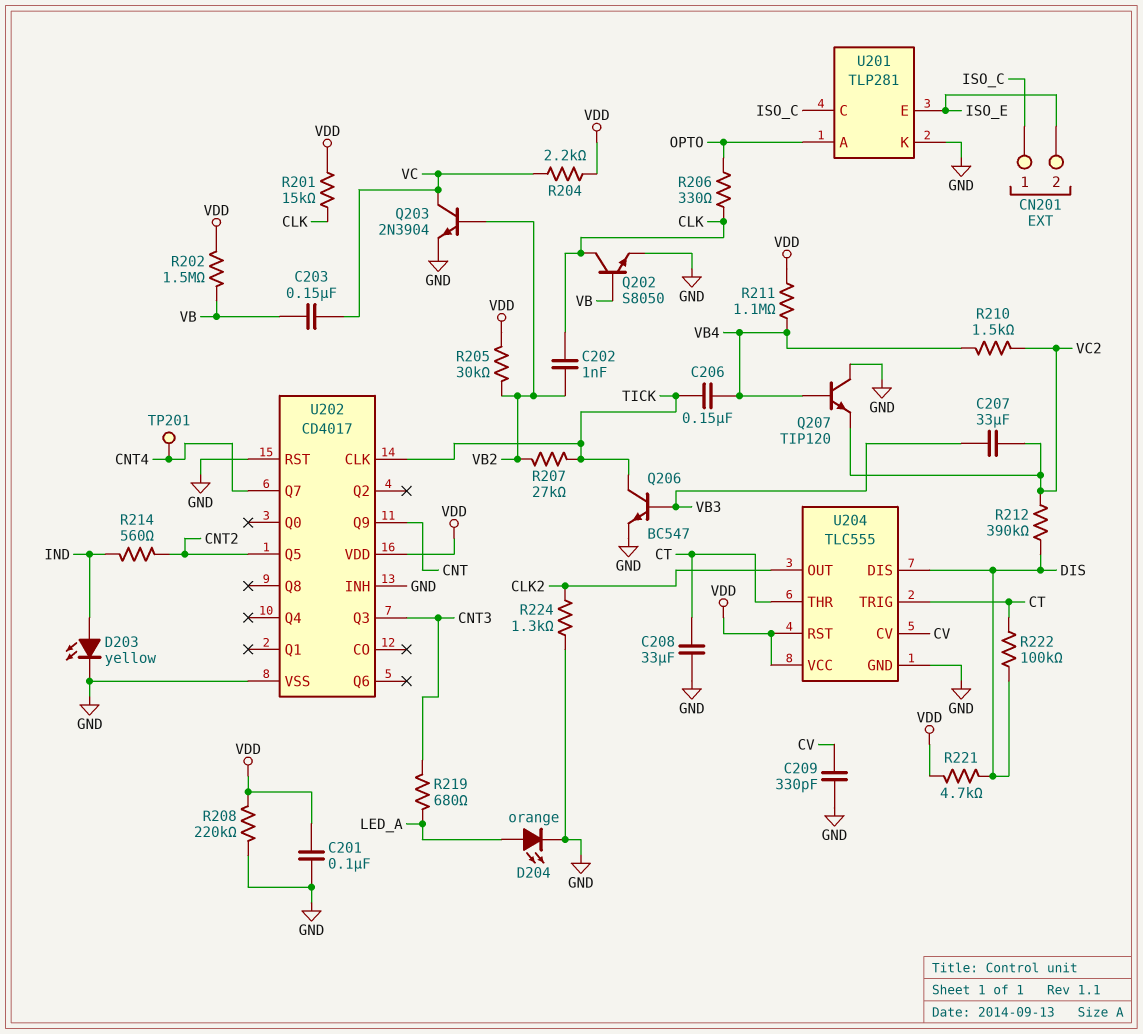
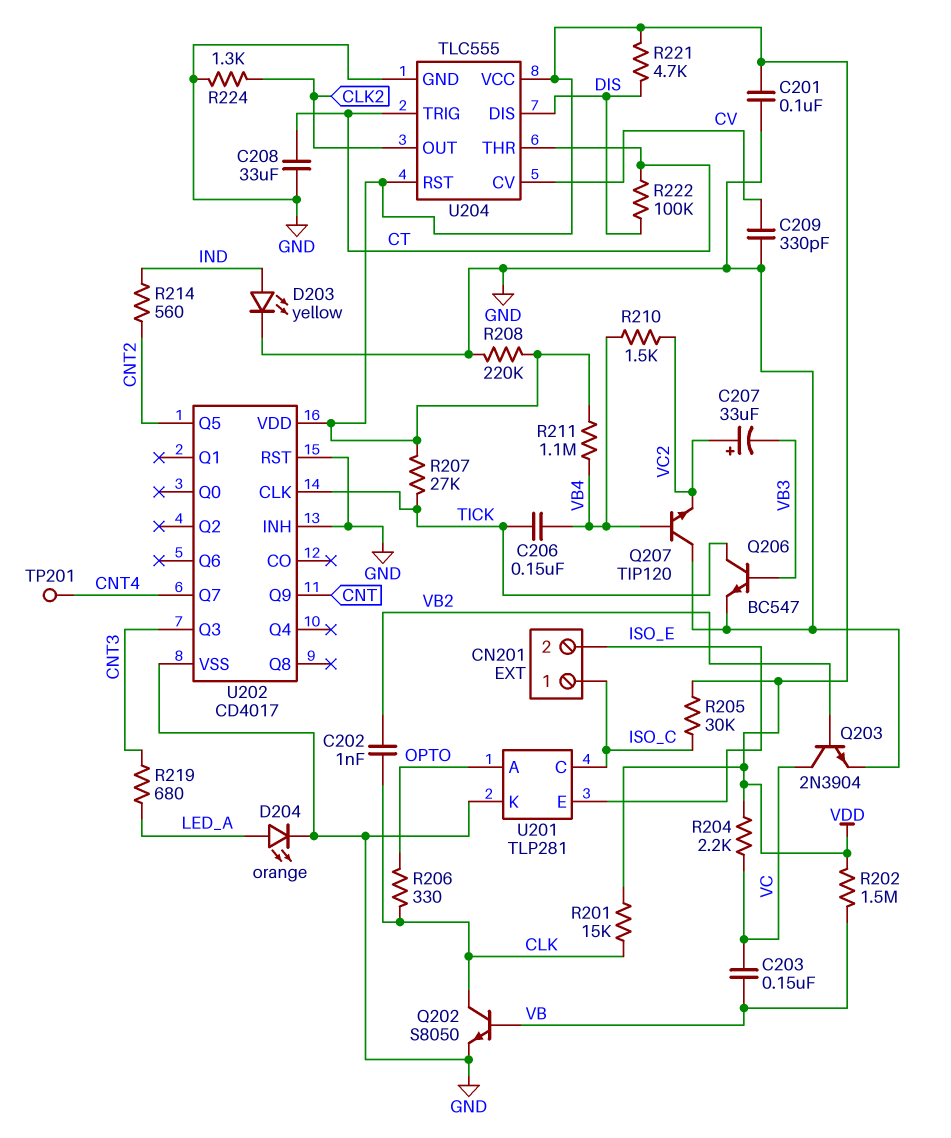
C207: 33uF (VB3, VC2) -> 33uF (plus VC2, minus VB3)
R205: 30k (VB2, VDD) -> 30k (ISO_C, VDD)
R207: 27k (TICK, VB2) -> 27k (TICK, VDD)
R212: 390k (DIS, VC2) -> none

